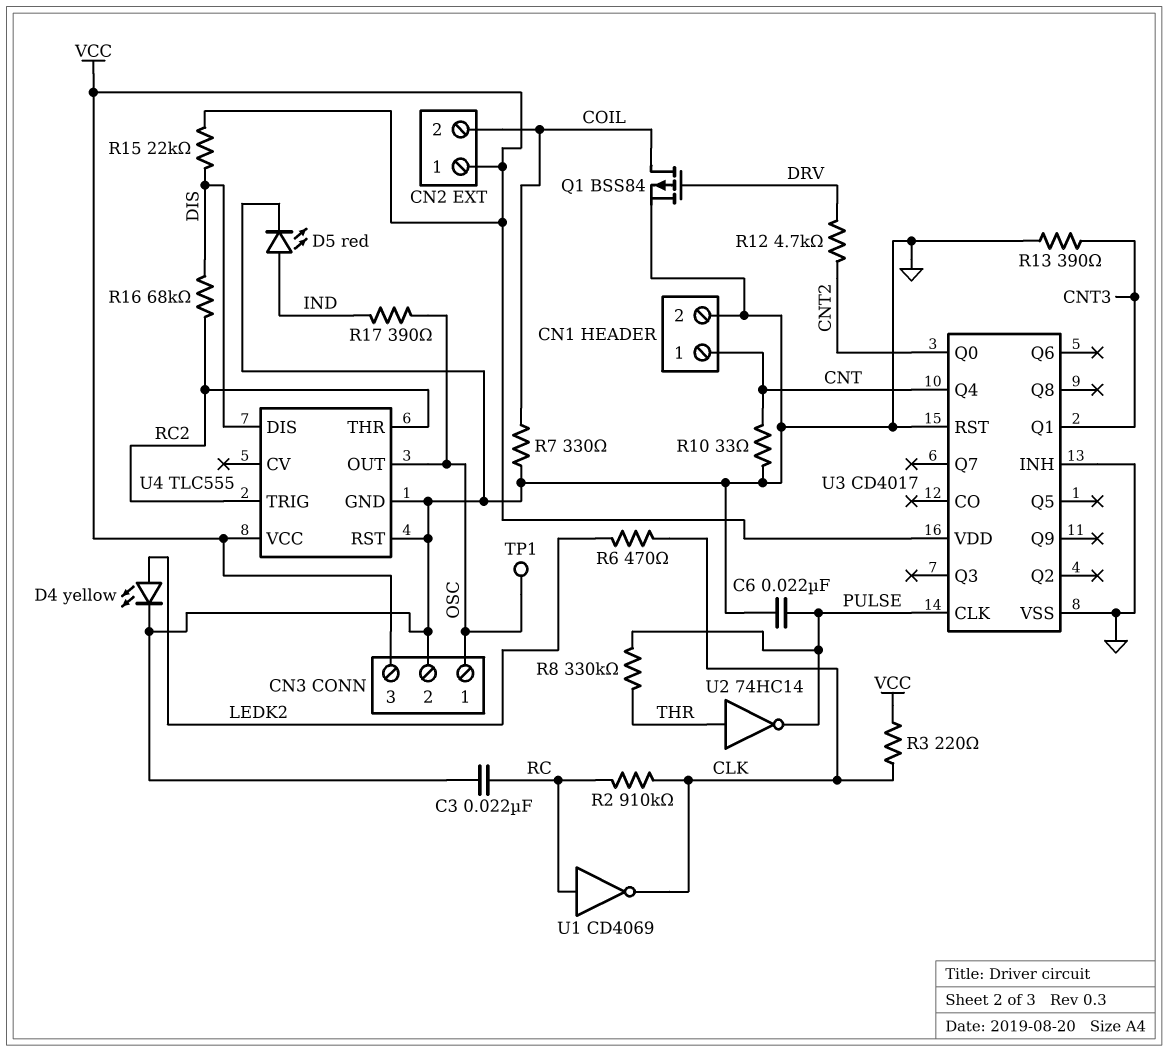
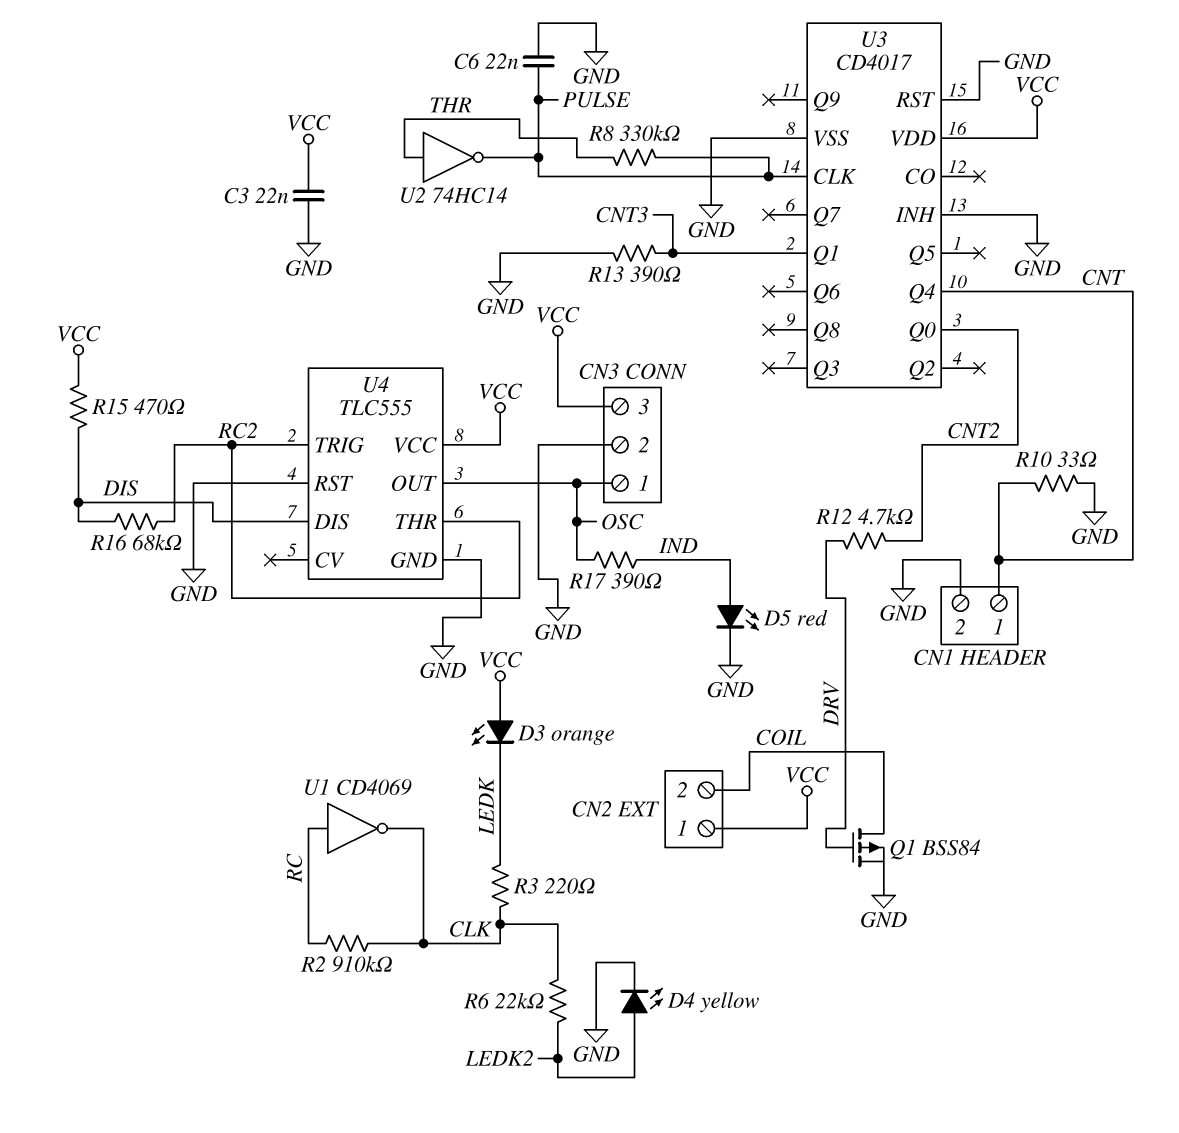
C3: 22nF (GND, RC) -> 22nF (GND, VCC)
D3: none -> LED orange (A VCC, K LEDK)
R3: 220 (CLK, VCC) -> 220 (CLK, LEDK)
R6: 470 (CLK, LEDK2) -> 22k (CLK, LEDK2)
R7: 330 (COIL, GND) -> none
R15: 22k (DIS, VCC) -> 470 (DIS, VCC)
TP1: test point (OSC) -> none

